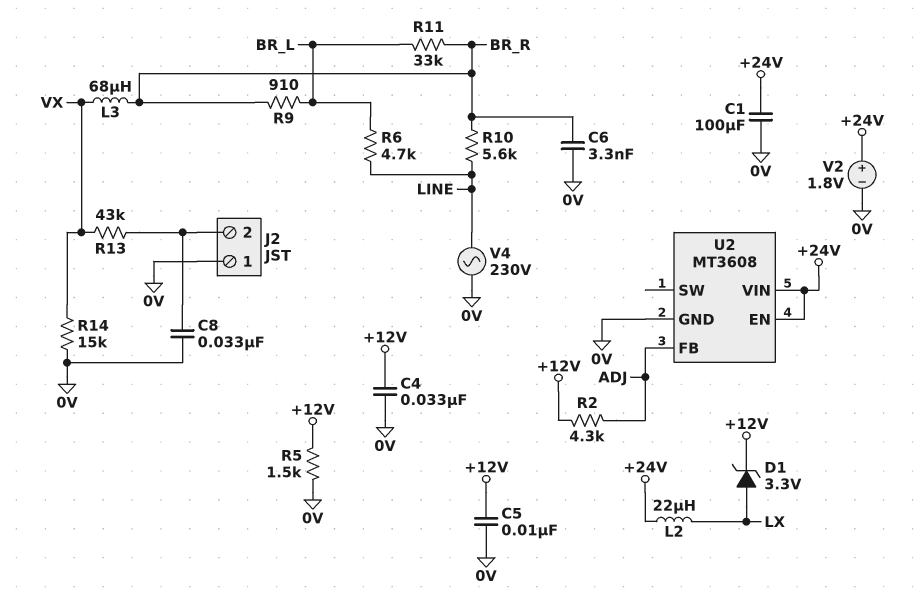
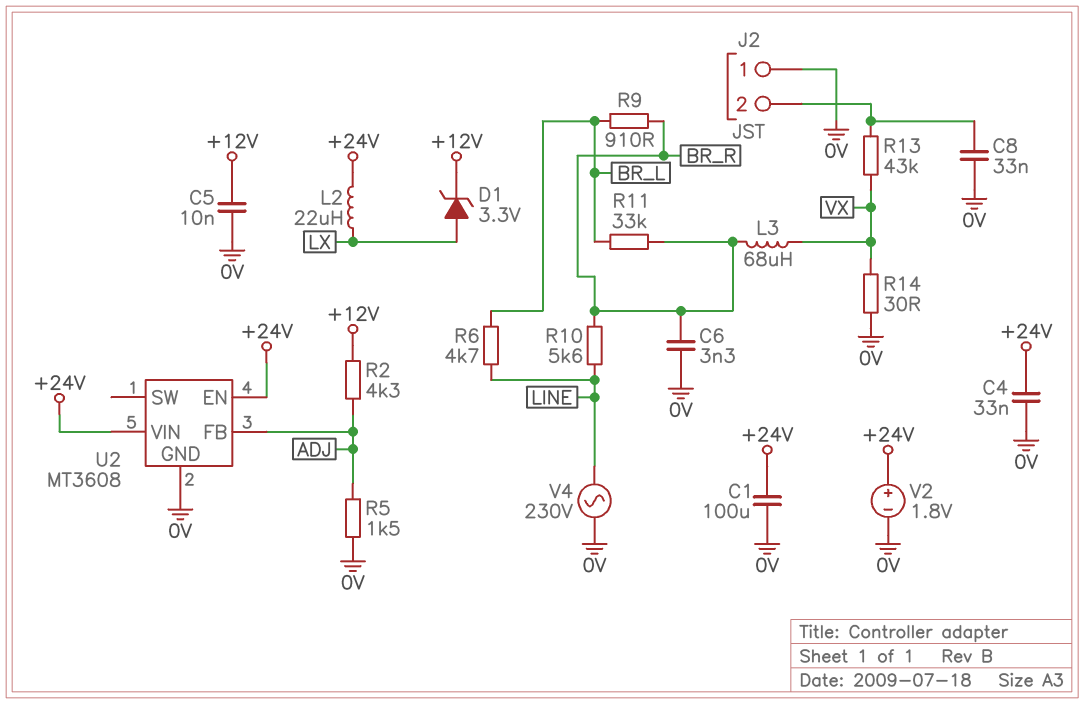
C4: 33nF (+12V, 0V) -> 33nF (+24V, 0V)
R5: 1.5k (+12V, 0V) -> 1.5k (0V, ADJ)
R14: 15k (0V, VX) -> 30 (0V, VX)

